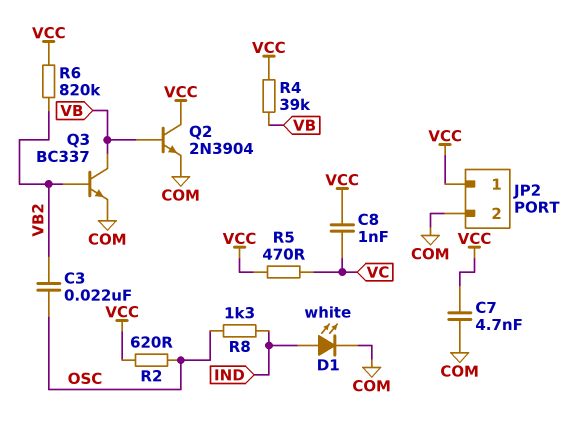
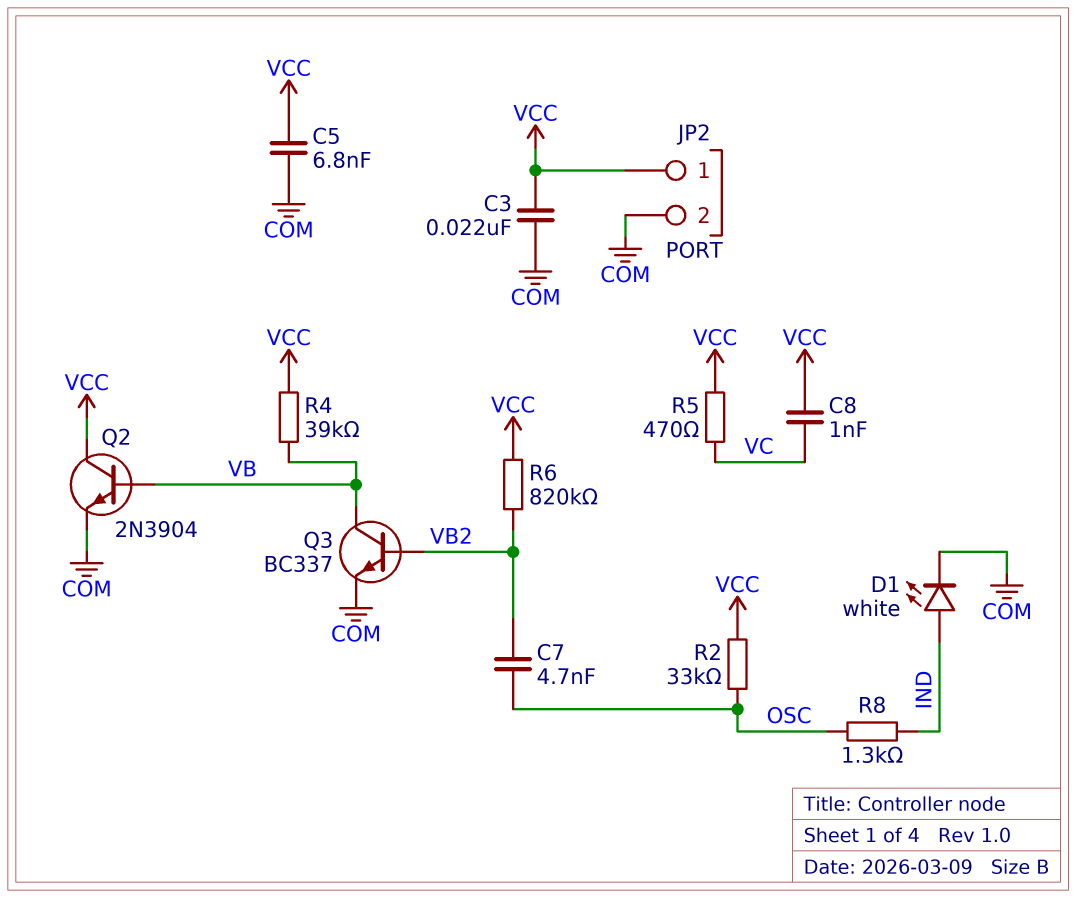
C3: 22nF (OSC, VB2) -> 22nF (COM, VCC)
C5: none -> 6.8nF (COM, VCC)
C7: 4.7nF (COM, VCC) -> 4.7nF (OSC, VB2)
R2: 620 (OSC, VCC) -> 33k (OSC, VCC)

